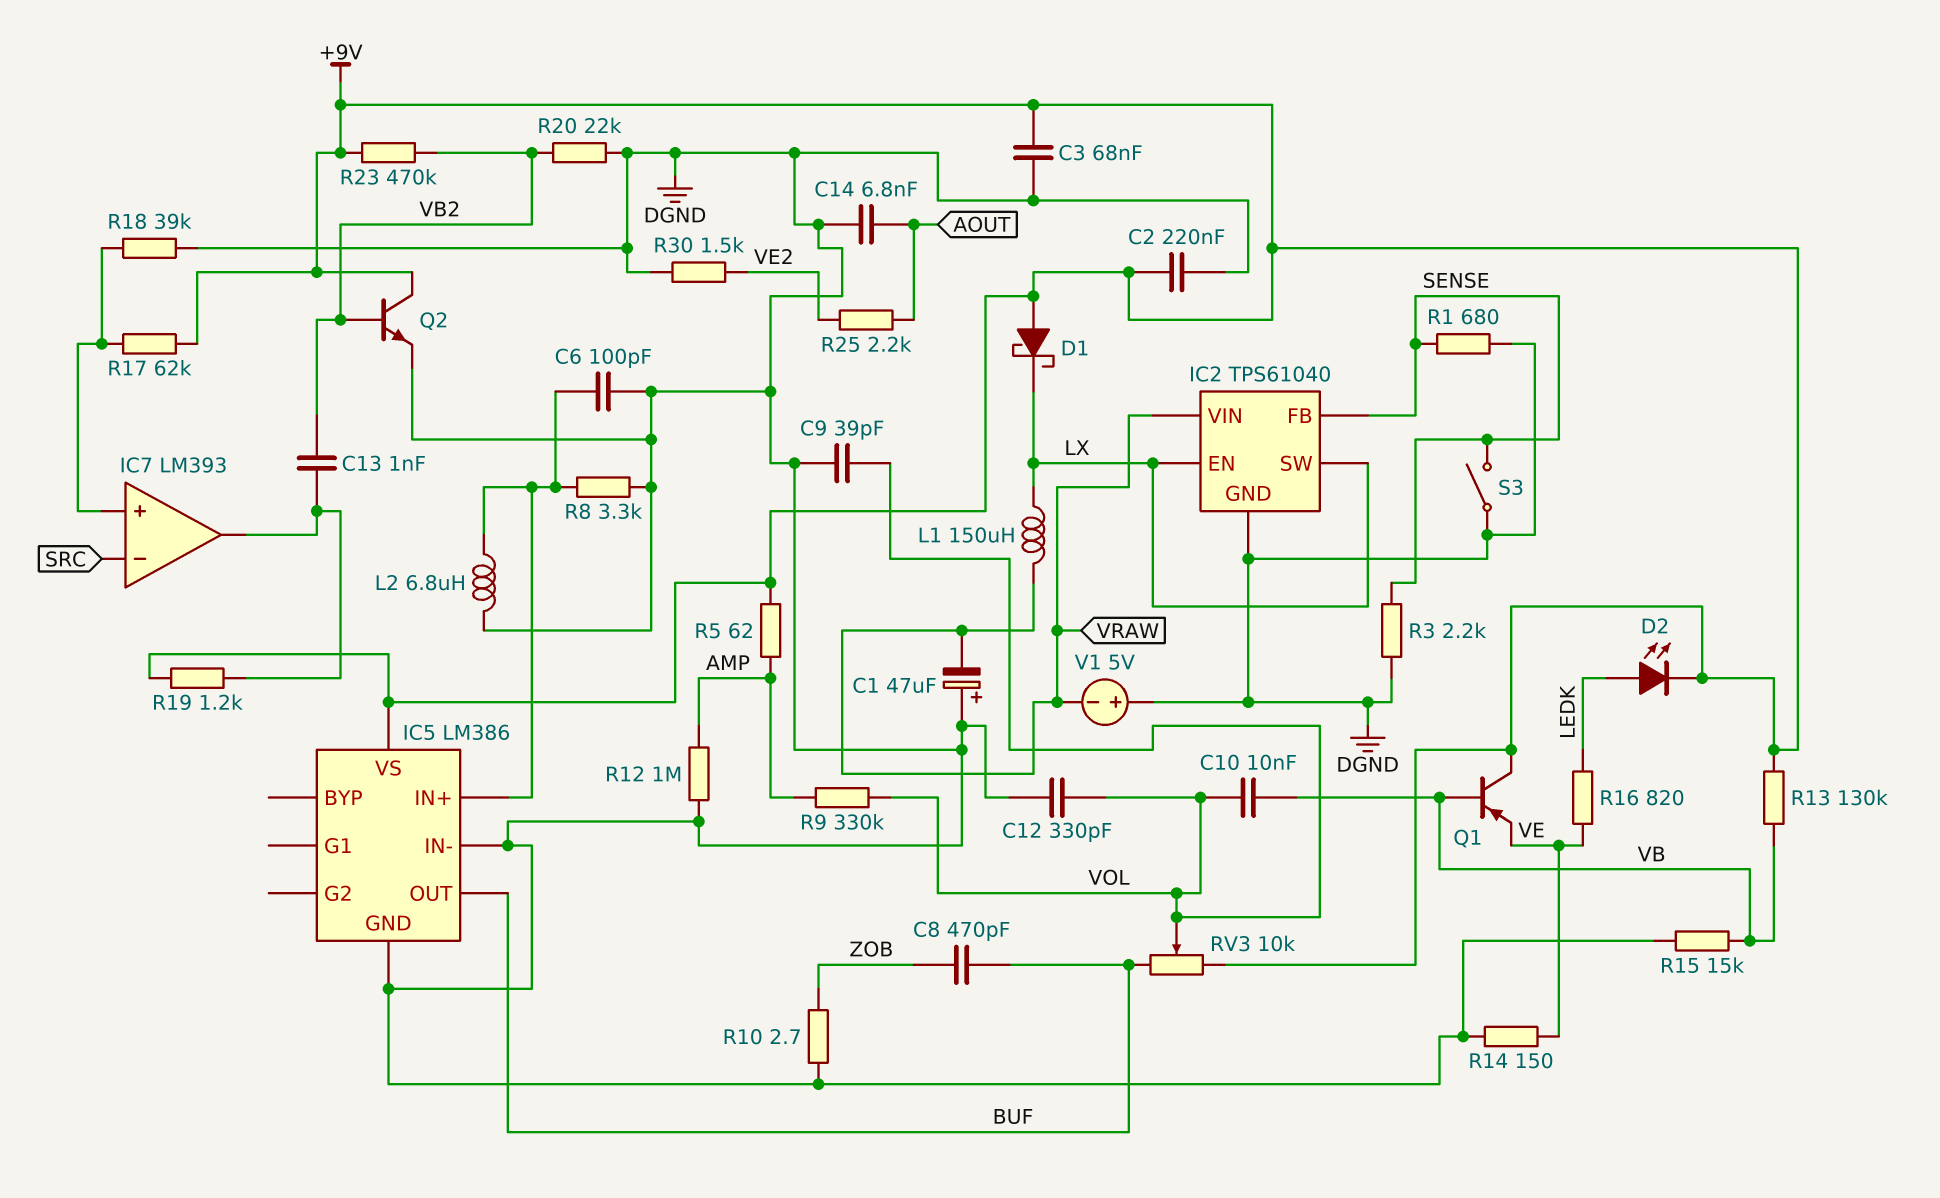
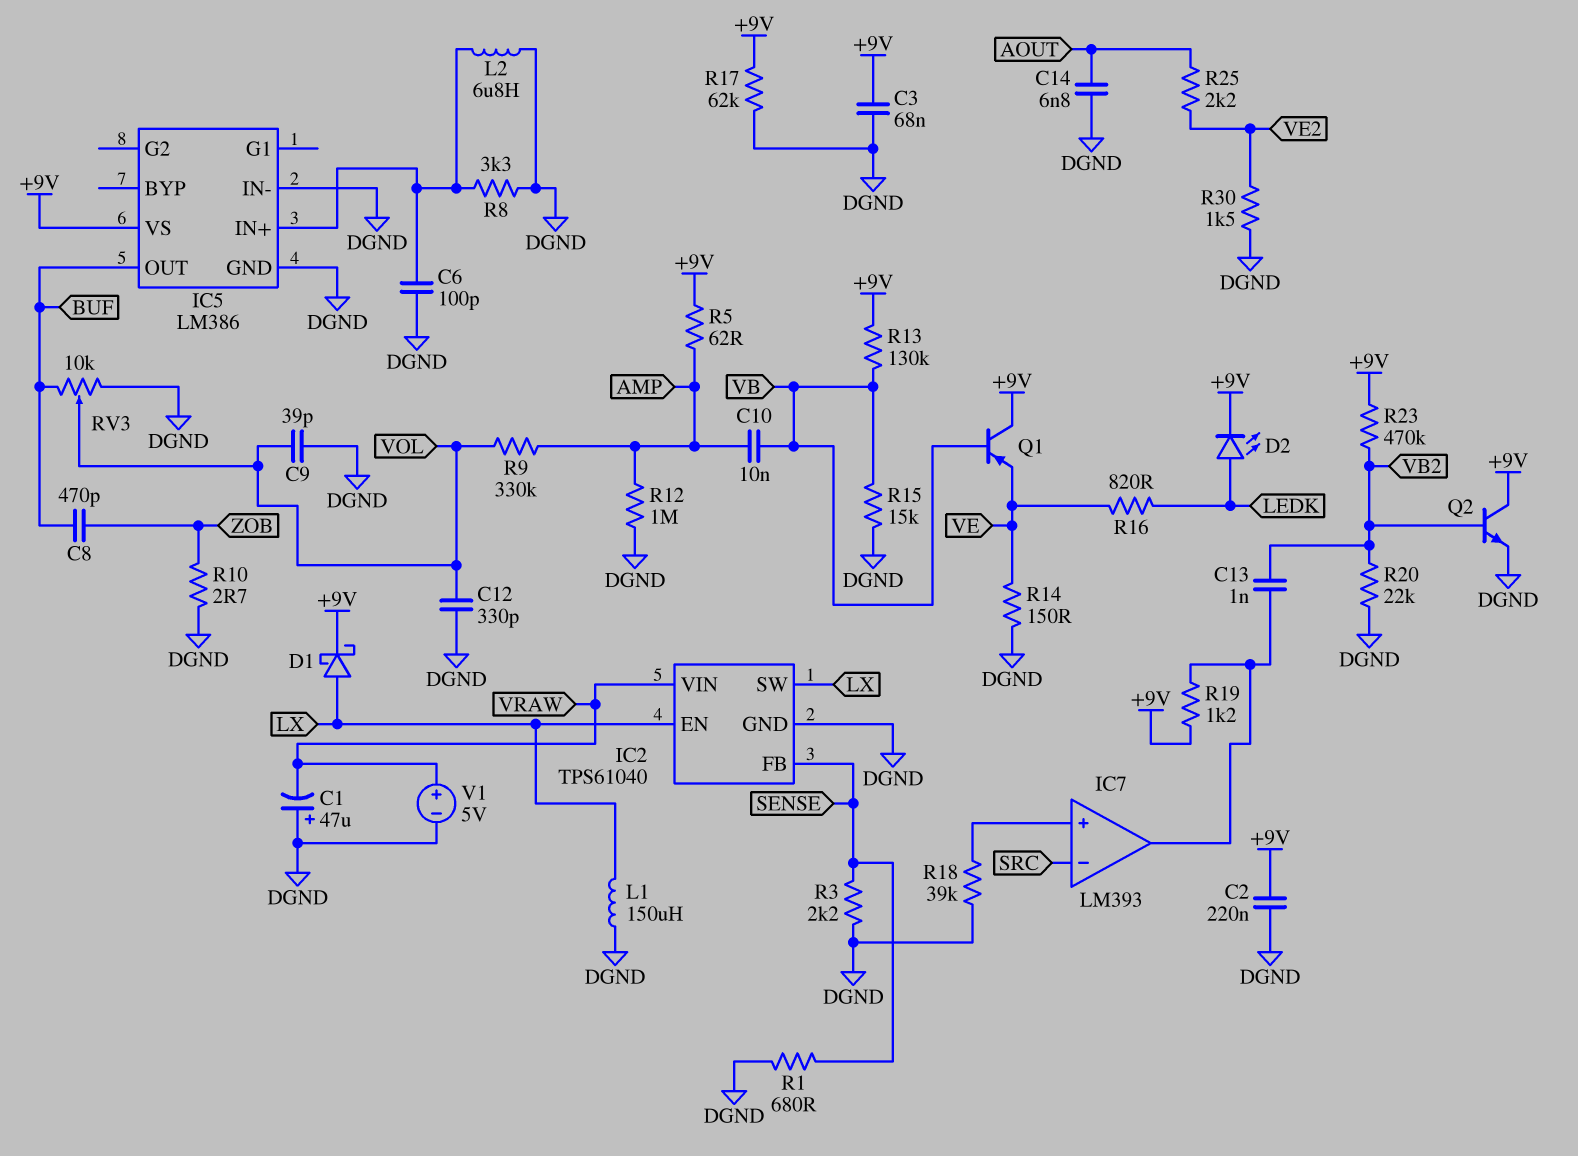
C10: 10nF (VB, VOL) -> 10nF (AMP, VB)
D1: schottky (A +9V, K LX) -> schottky (A LX, K +9V)
L1: 150uH (LX, VRAW) -> 150uH (DGND, LX)
R17: 62k (+9V, IC7/in+) -> 62k (+9V, DGND)
RV3: 10k (+9V, BUF, wiper VOL) -> 10k (BUF, DGND, wiper VOL)
S3: switch (DGND, SENSE) -> none
V1: 5V (plus DGND, minus VRAW) -> 5V (plus VRAW, minus DGND)

